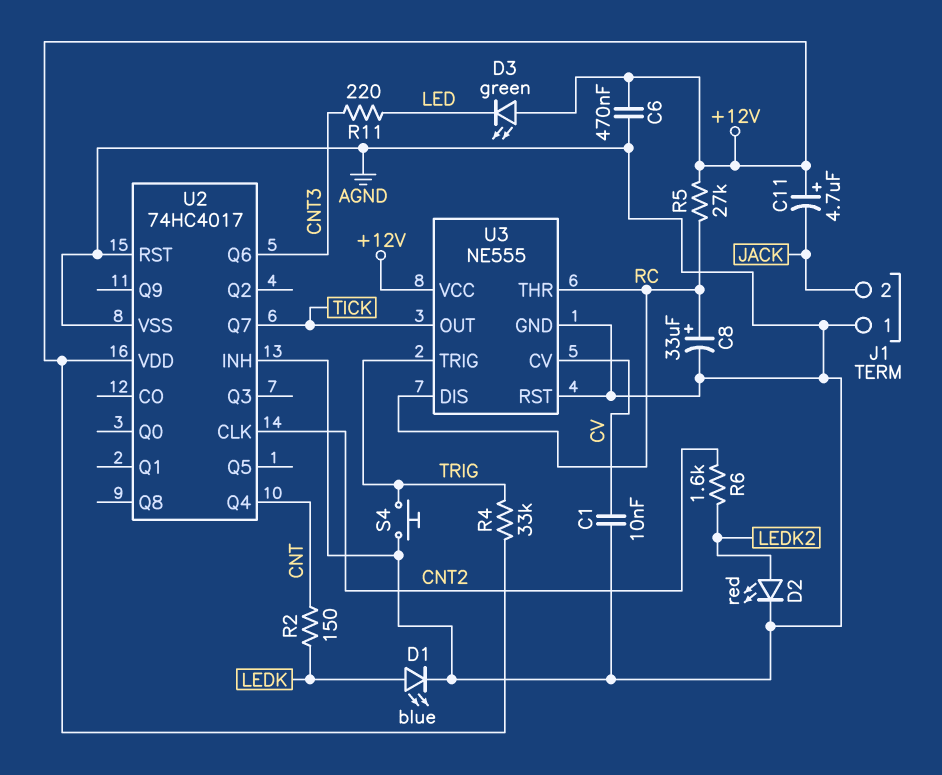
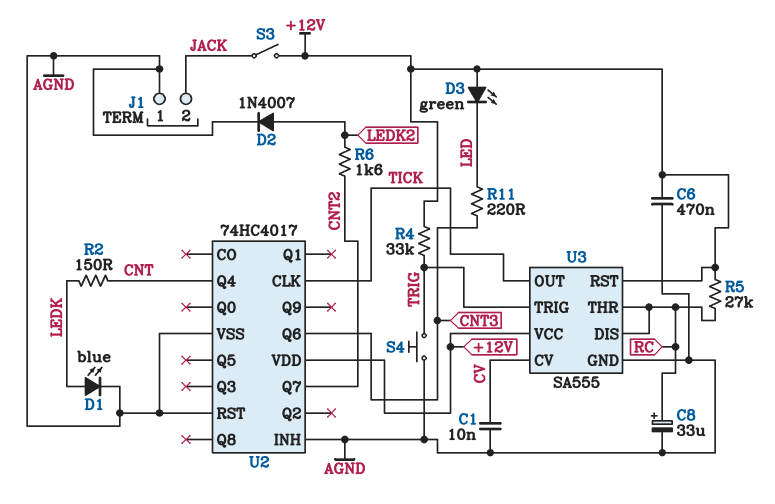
C11: 4.7uF (plus +12V, minus JACK) -> none
D2: LED red (A LEDK2, K AGND) -> diode 1N4007 (A LEDK2, K AGND)
S3: none -> switch (+12V, JACK)
U2 pin CLK: CNT2 -> TICK
U2 pin Q7: TICK -> CNT2
U3: NE555 -> SA555
U3 pin RST: AGND -> +12V

